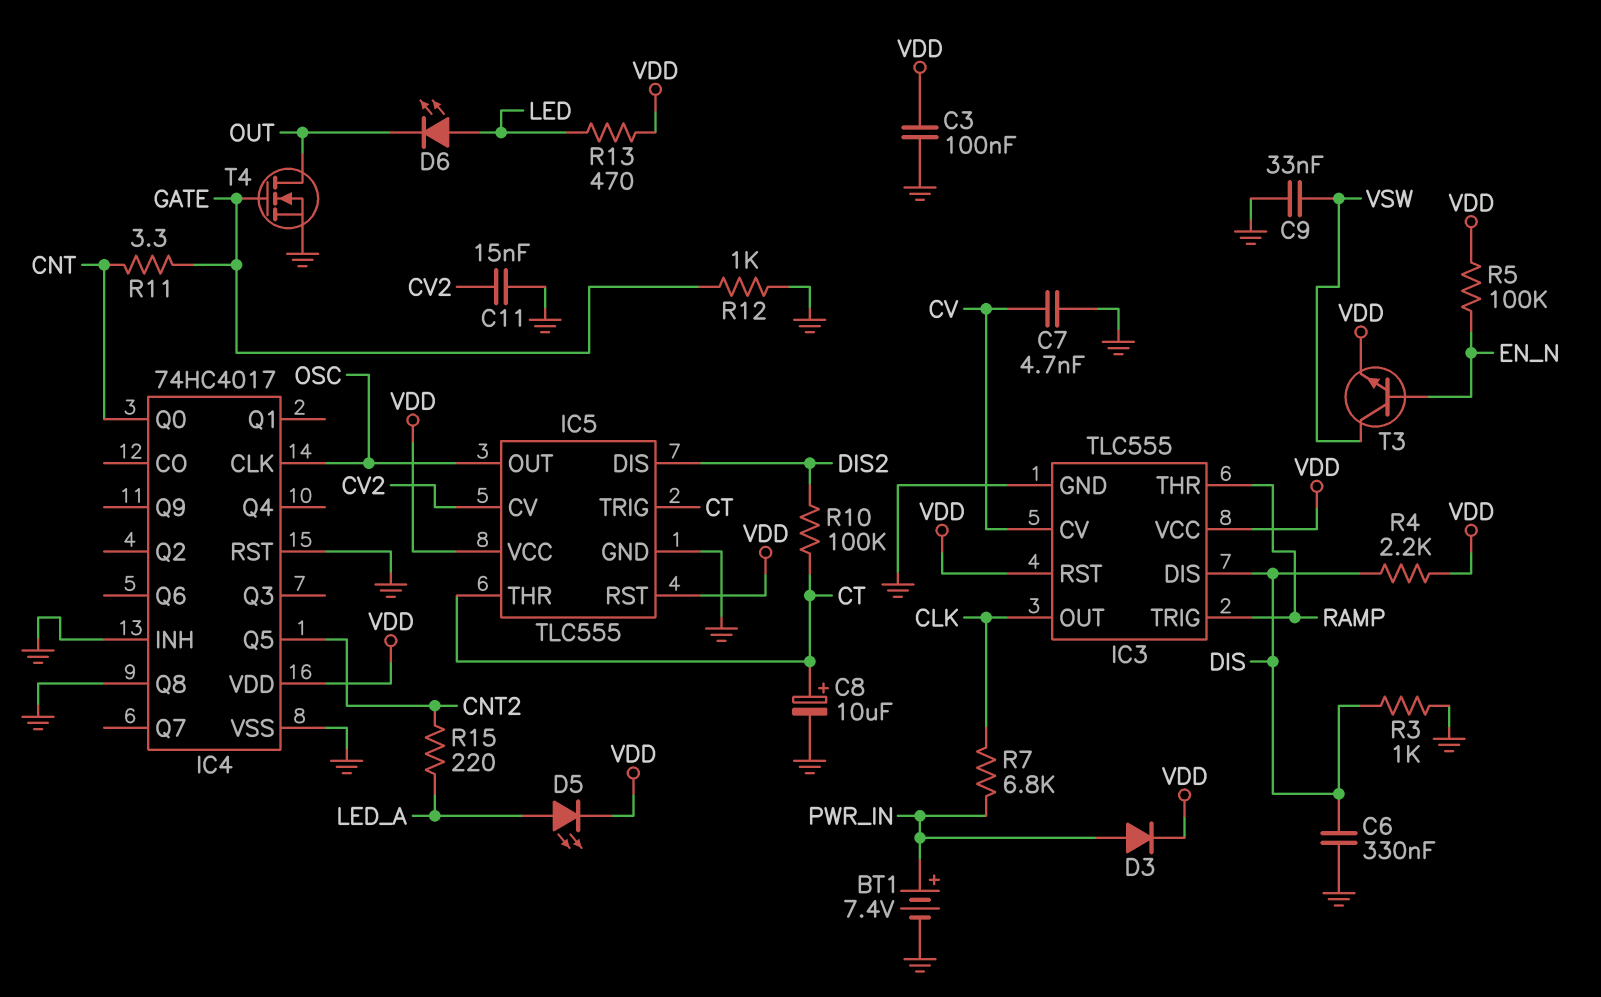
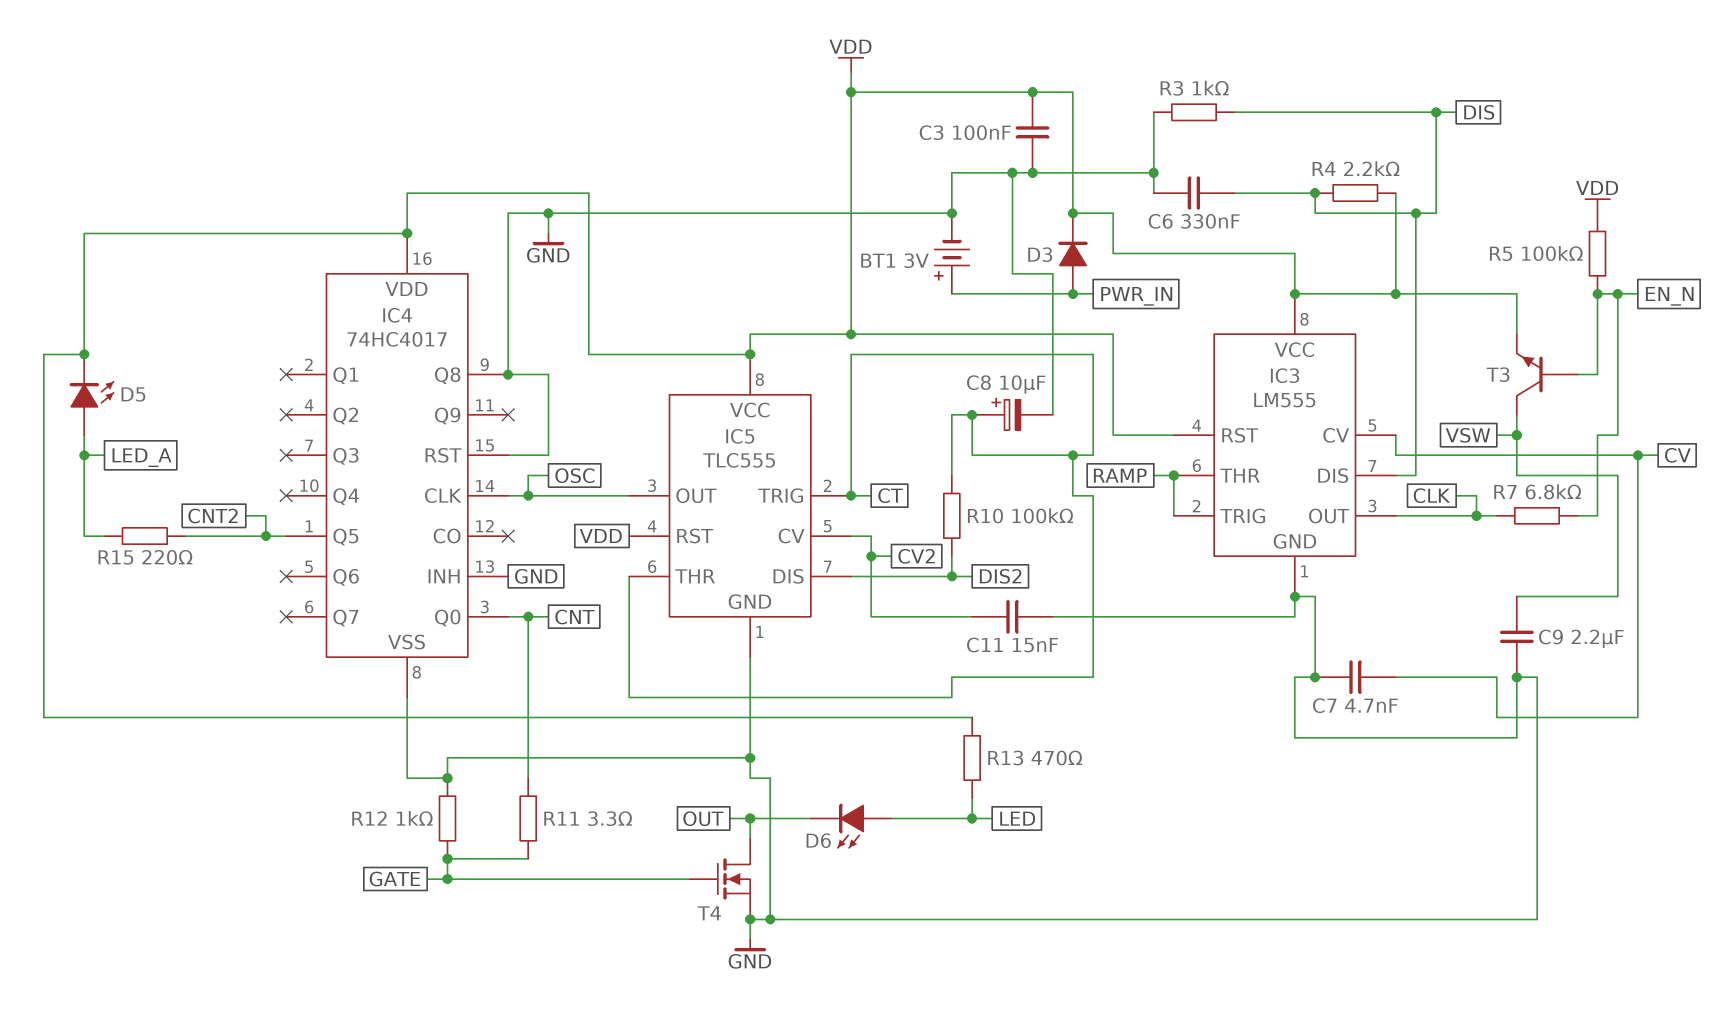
BT1: 7.4V (plus PWR_IN, minus GND) -> 3V (plus PWR_IN, minus GND)
C9: 33nF (GND, VSW) -> 2.2uF (GND, VSW)
IC3: TLC555 -> LM555
R7: 6.8k (CLK, PWR_IN) -> 6.8k (CLK, EN_N)

